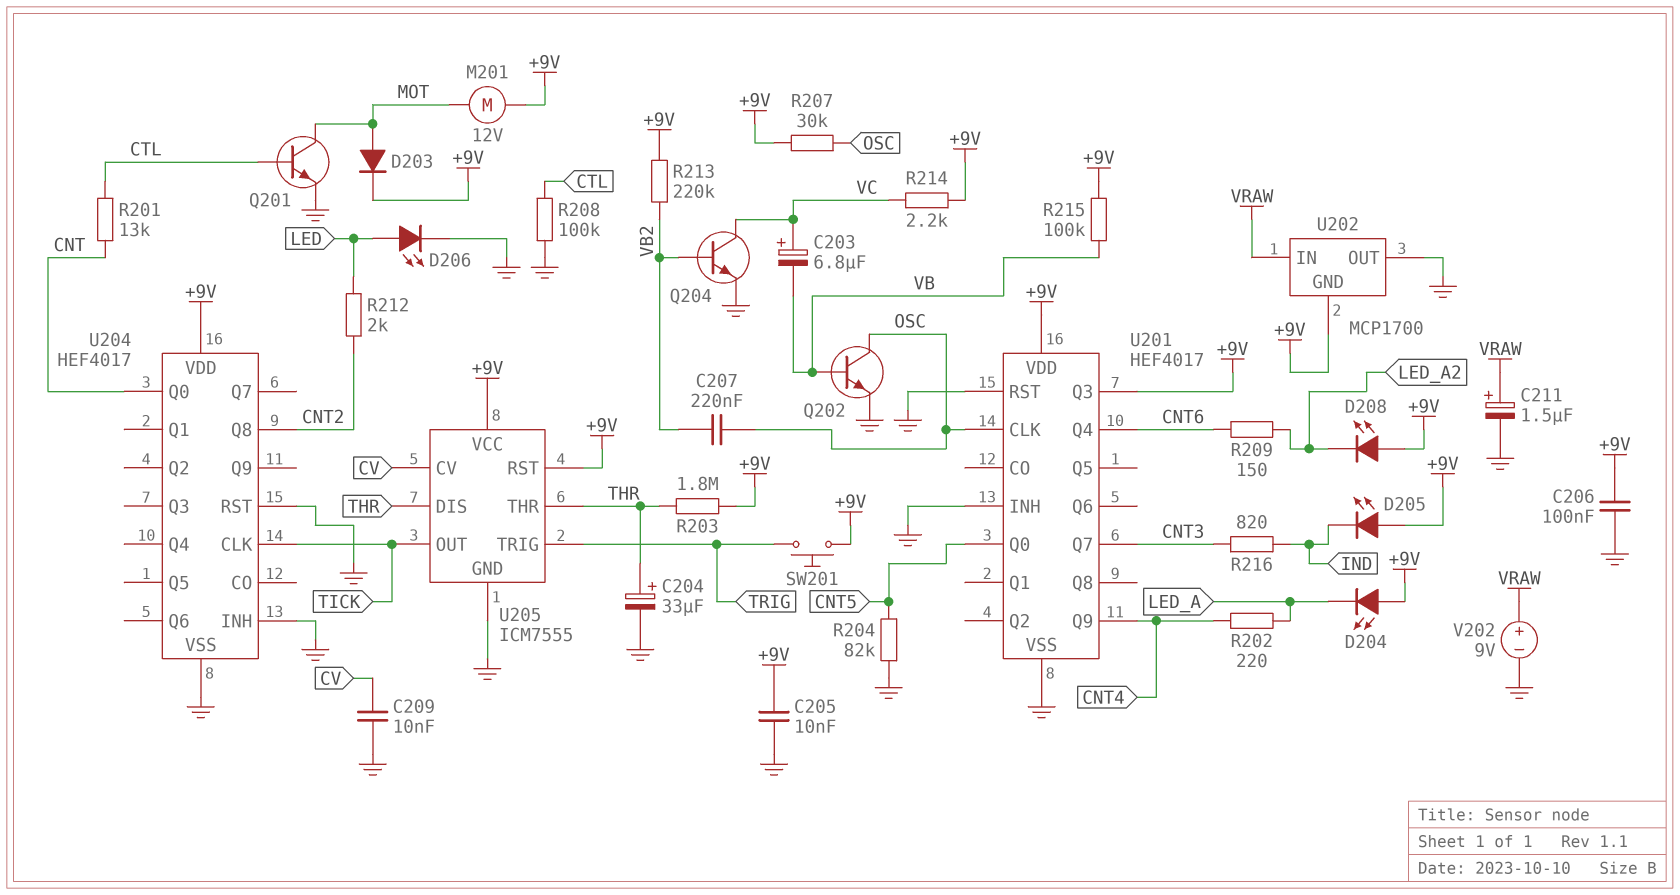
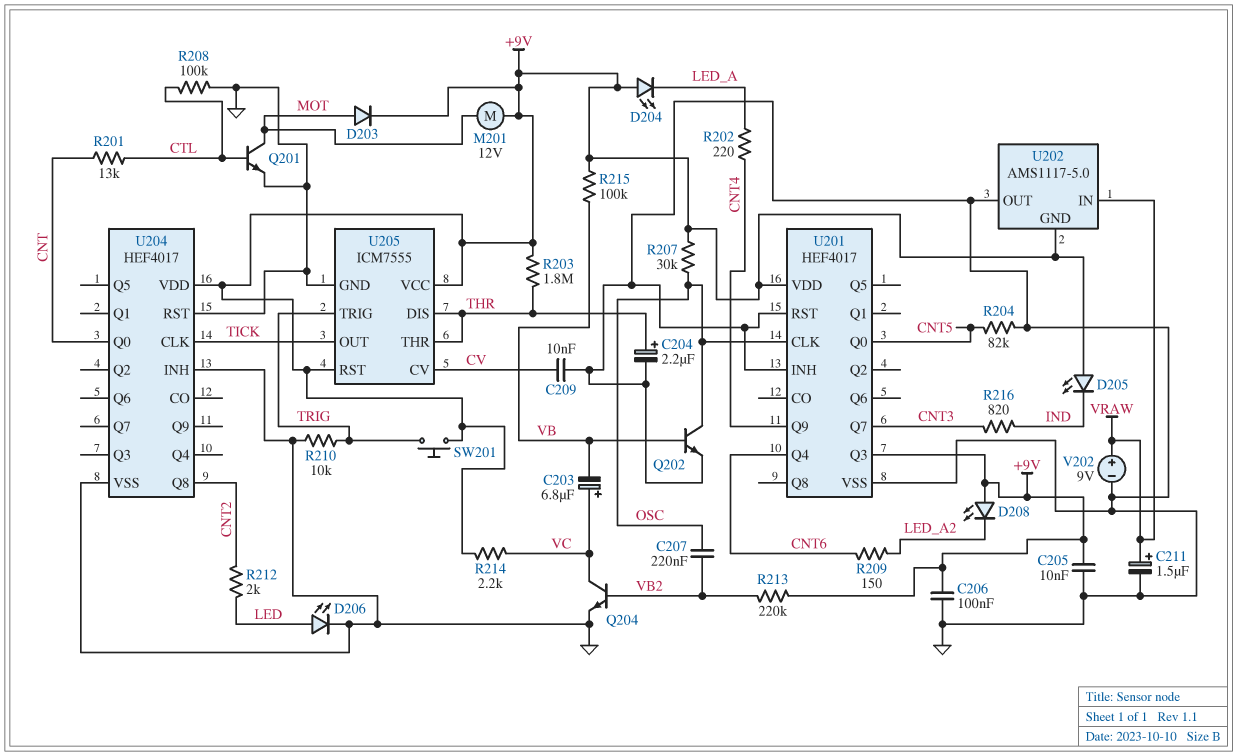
C204: 33uF (plus THR, minus GND) -> 2.2uF (plus THR, minus GND)
R210: none -> 10k (GND, TRIG)
U202: MCP1700 -> AMS1117-5.0

